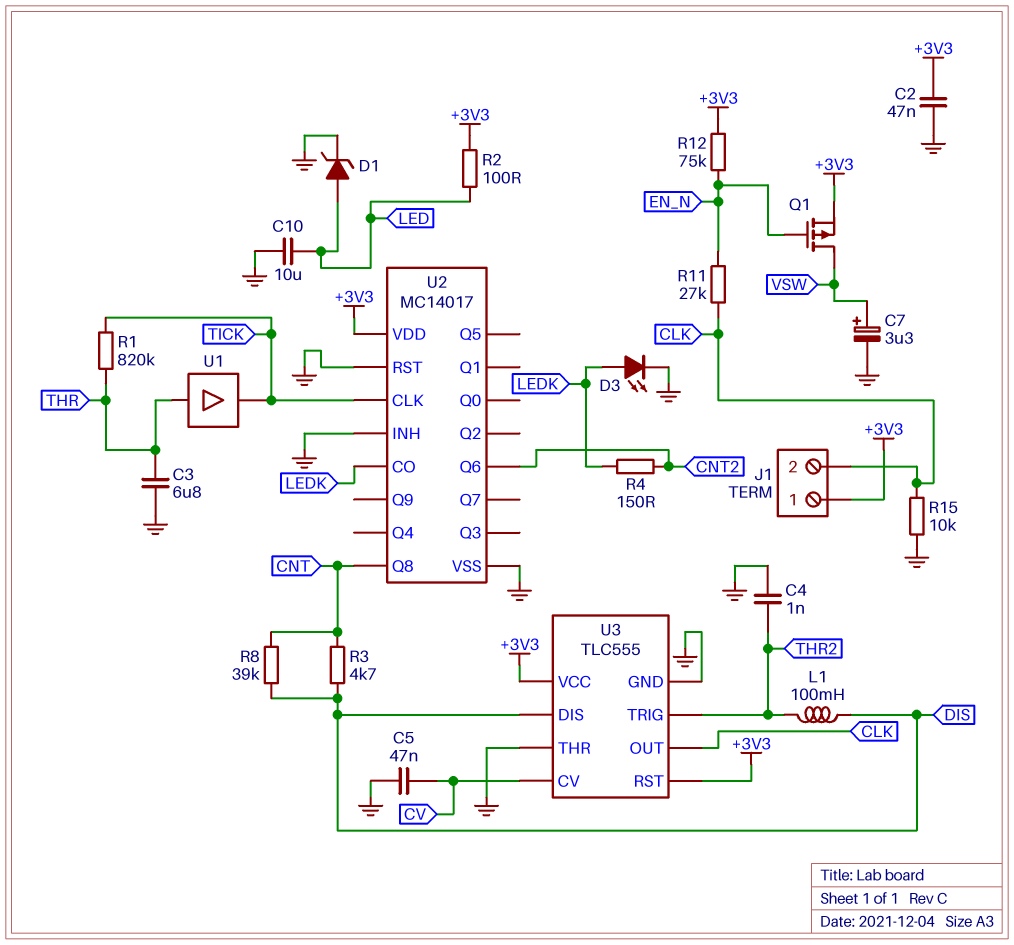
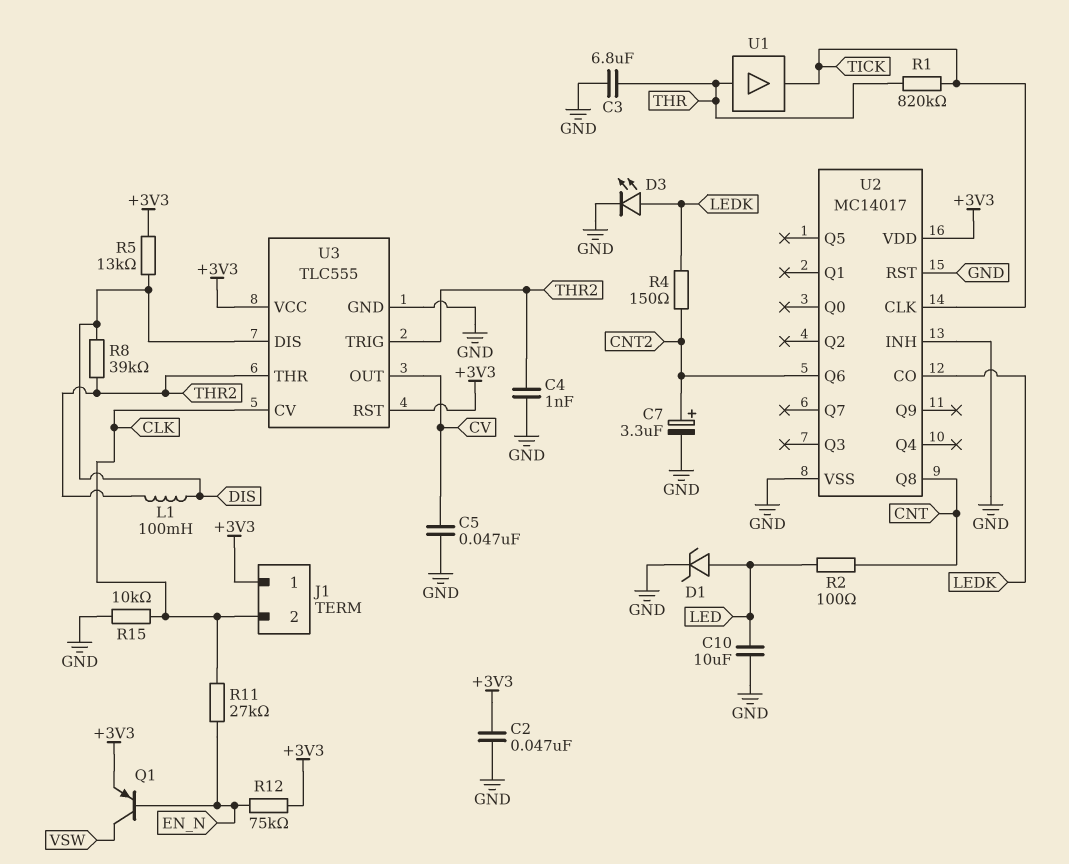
C7: 3.3uF (plus VSW, minus GND) -> 3.3uF (plus CNT2, minus GND)
Q1: PMOS (G EN_N, D VSW, S +3V3) -> PNP (B EN_N, C VSW, E +3V3)
R2: 100 (+3V3, LED) -> 100 (CNT, LED)
R3: 4.7k (CNT, DIS) -> none
R5: none -> 13k (+3V3, DIS)
R8: 39k (CNT, DIS) -> 39k (DIS, THR2)
U3 pin CV: CV -> CLK
U3 pin OUT: CLK -> CV
U3 pin THR: GND -> THR2

